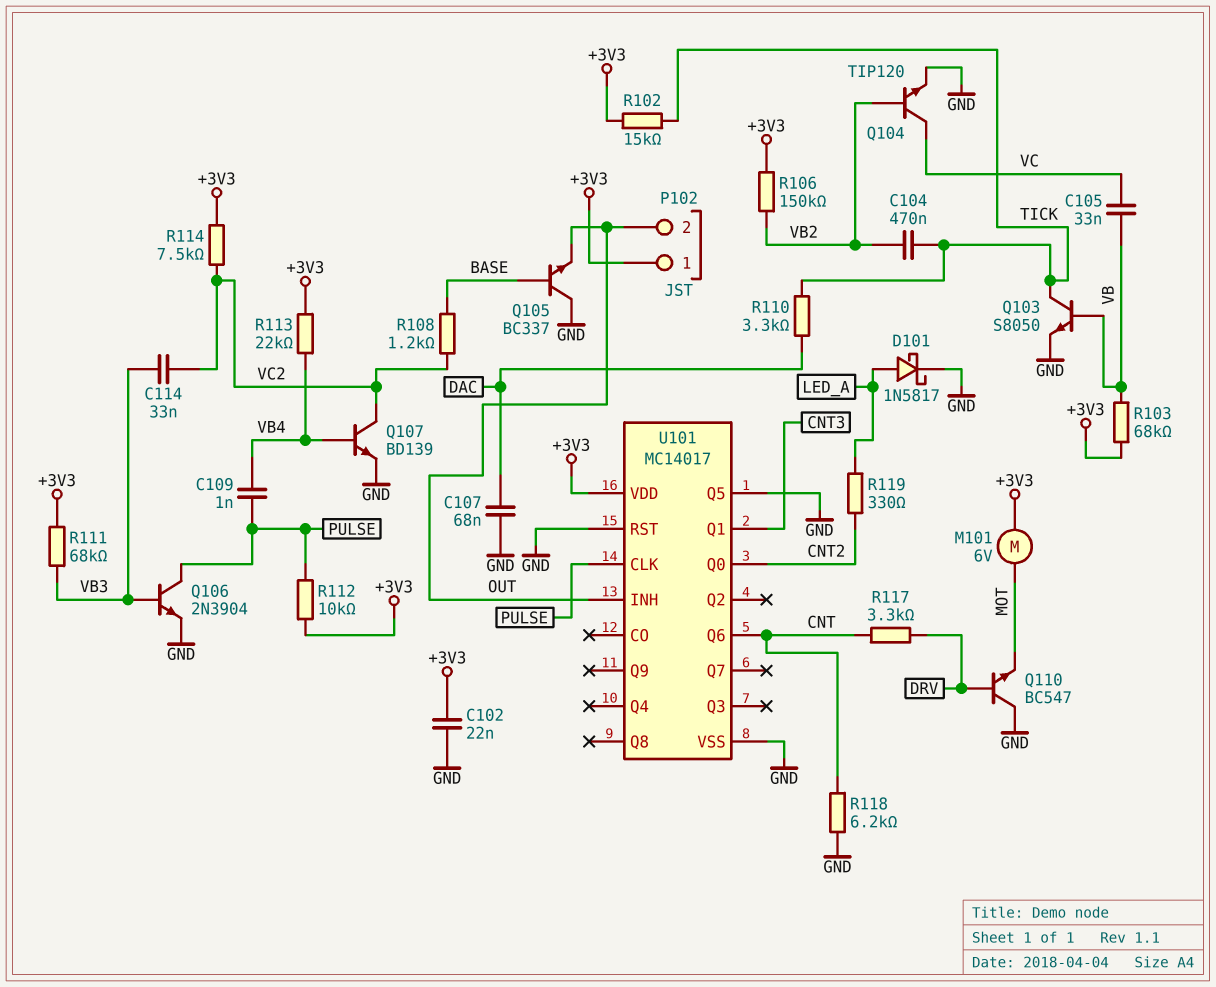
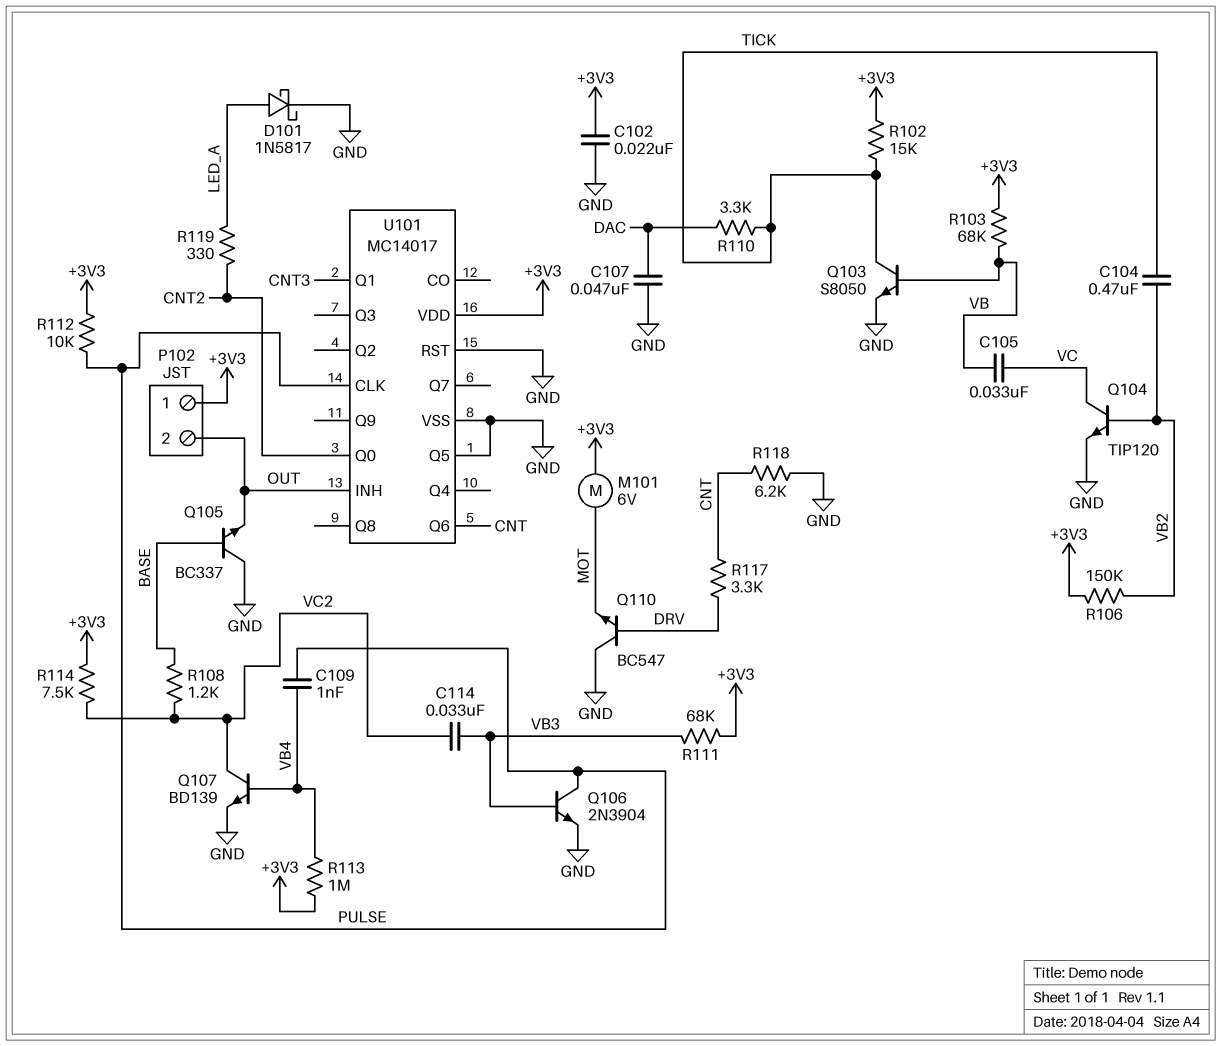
C107: 68nF (DAC, GND) -> 47nF (DAC, GND)
R113: 22k (+3V3, VB4) -> 1M (+3V3, VB4)

